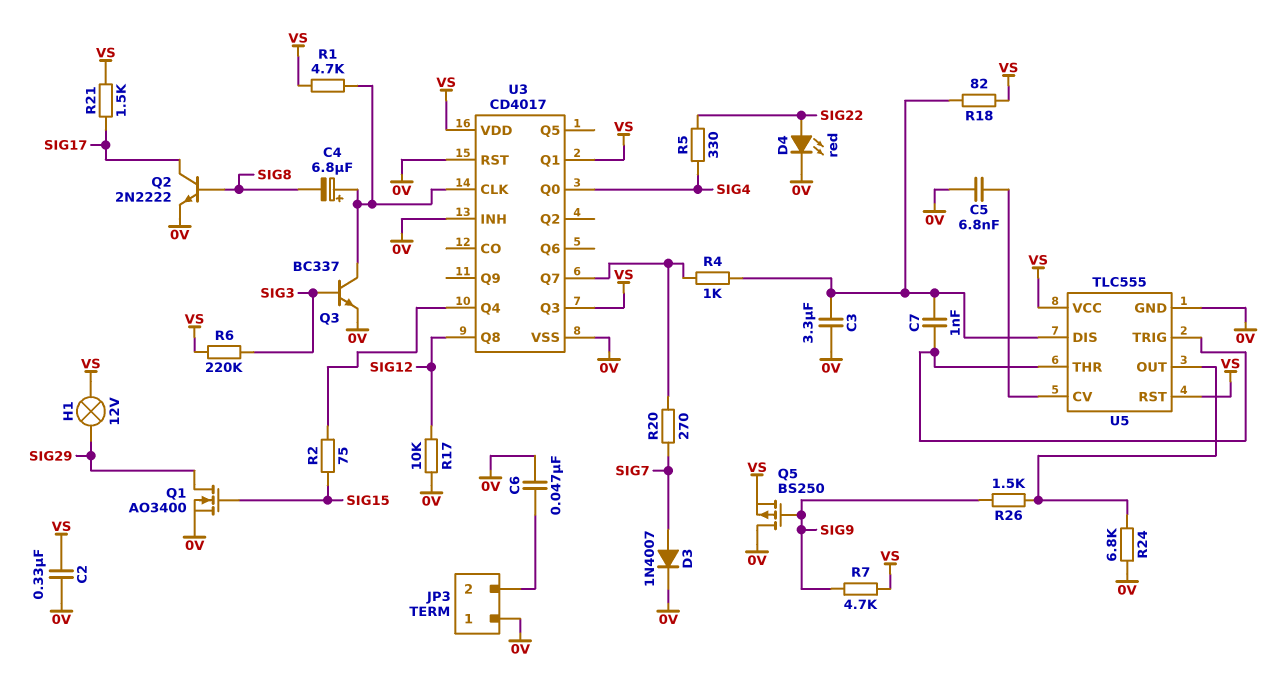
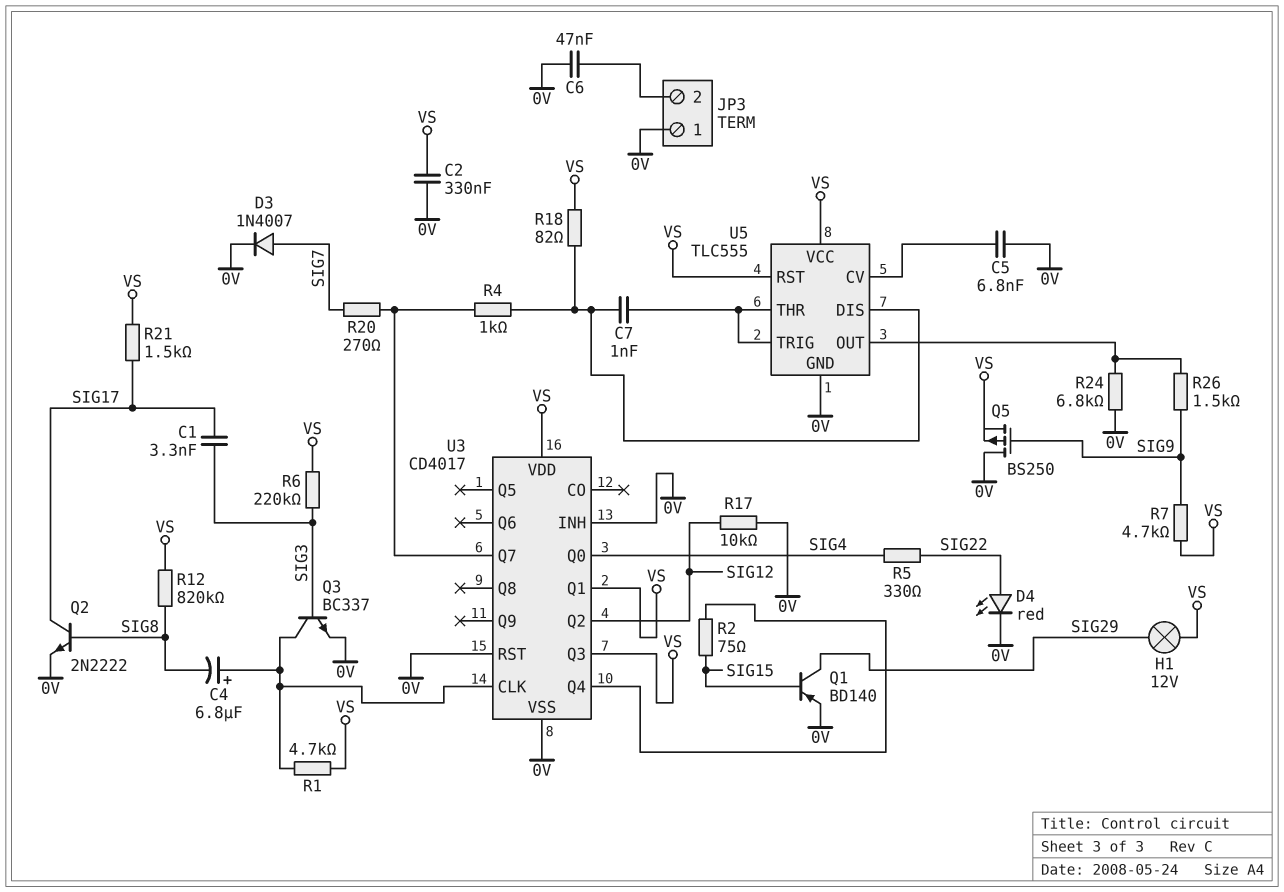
C1: none -> 3.3nF (SIG3, SIG17)
C3: 3.3uF (0V, U5/DIS) -> none
Q1: NMOS AO3400 (G SIG15, D SIG29, S 0V) -> PNP BD140 (B SIG15, C SIG29, E 0V)
R12: none -> 820k (SIG8, VS)
U3 pin Q2: none -> SIG12
U3 pin Q8: SIG12 -> none

